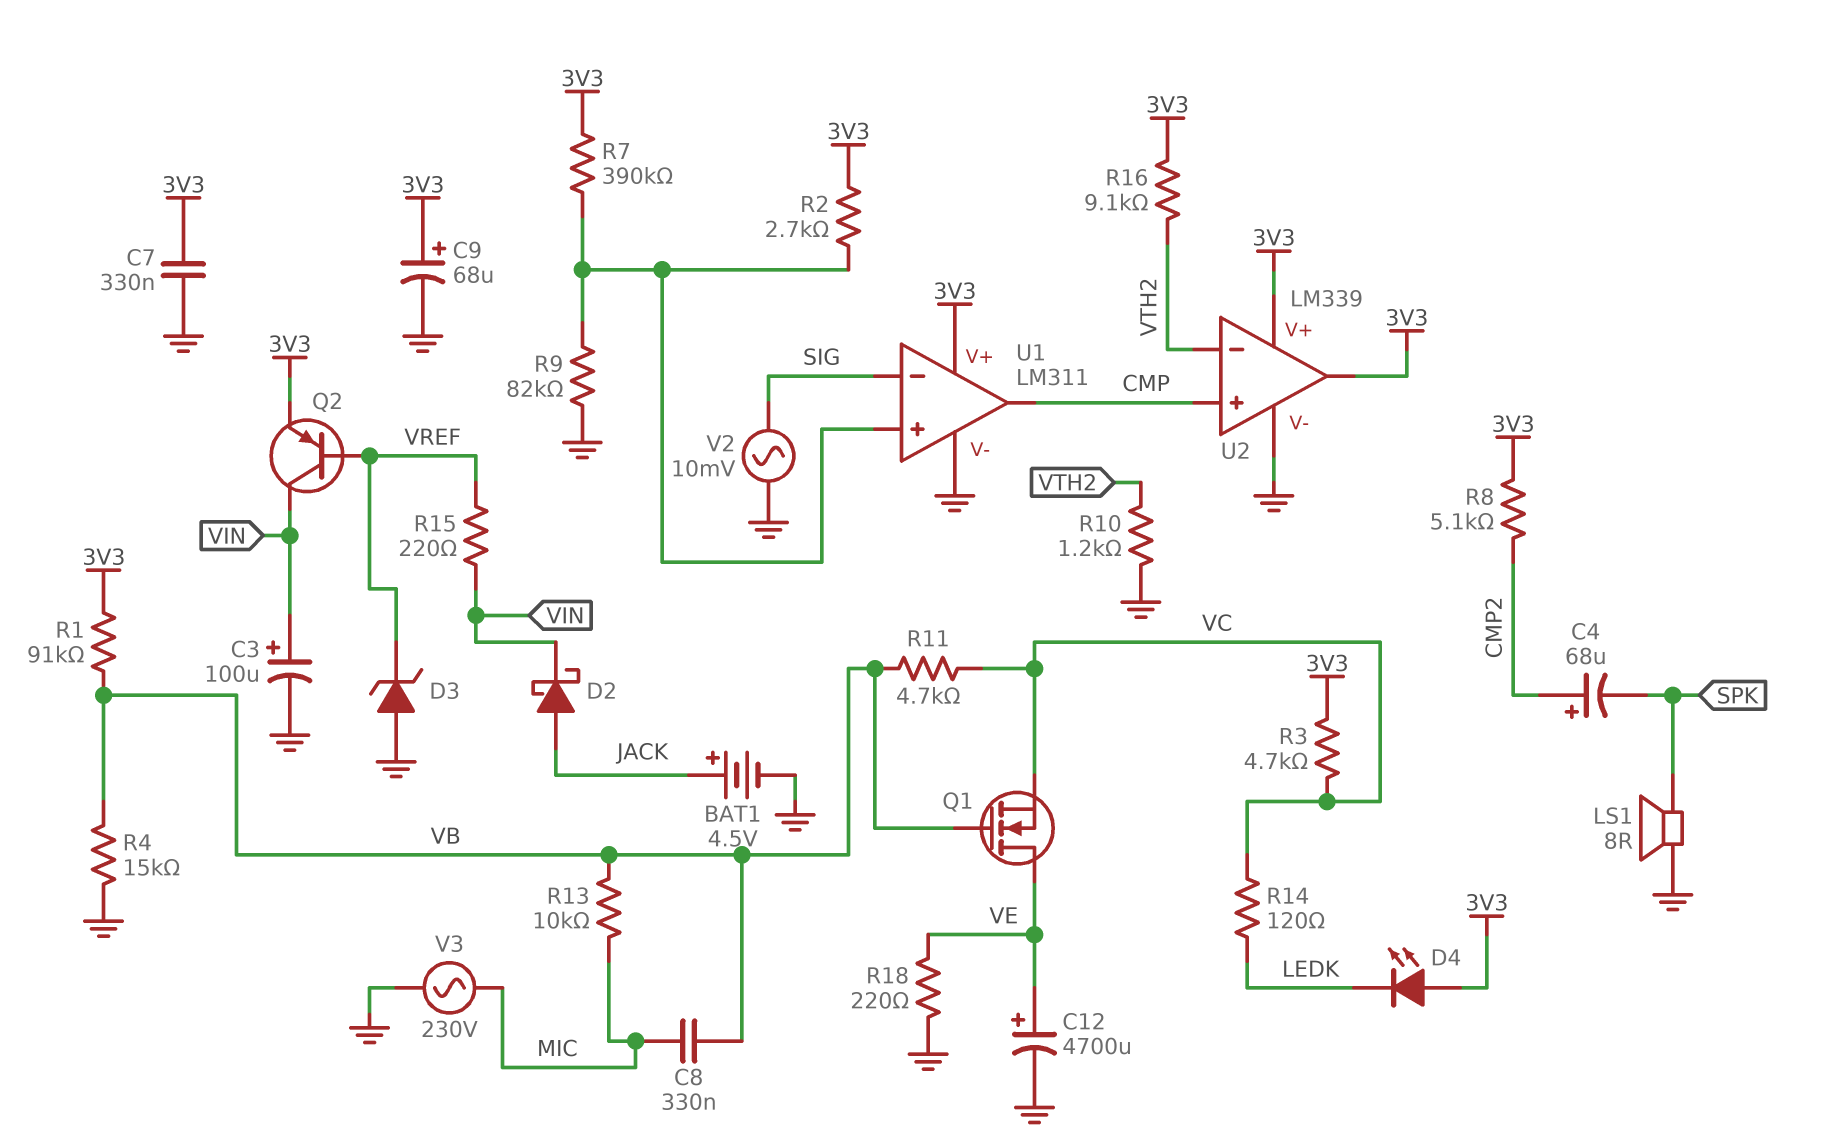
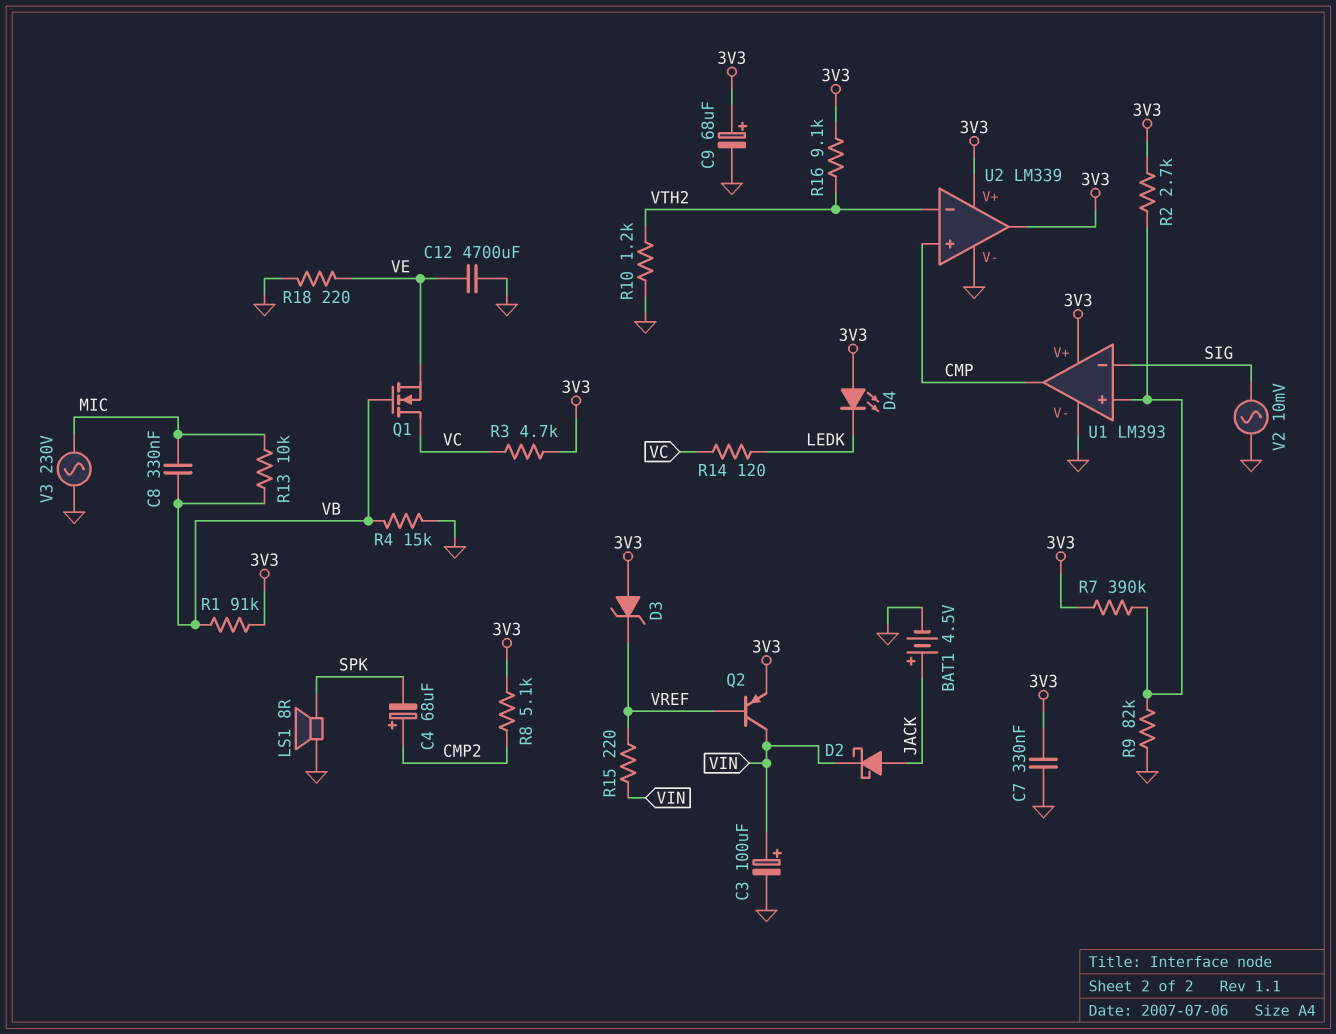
C12: 4700uF (plus VE, minus GND) -> 4700uF (GND, VE)
D3: zener (A GND, K VREF) -> zener (A 3V3, K VREF)
Q1: NMOS (G VB, D VE, S VC) -> NMOS (G VB, D VC, S VE)
R11: 4.7k (VB, VC) -> none
U1: LM311 -> LM393

